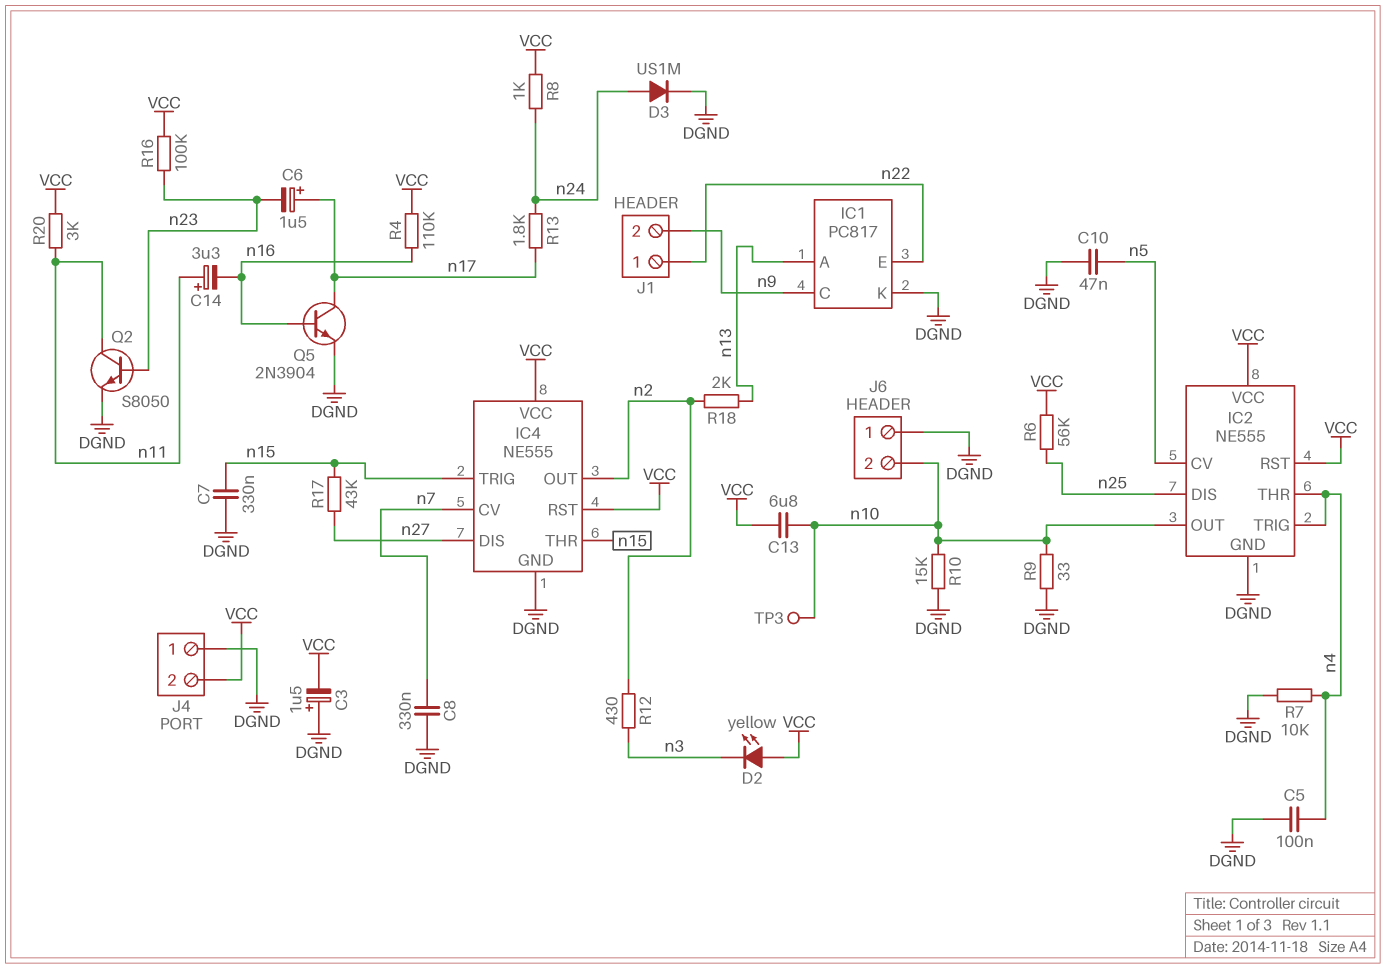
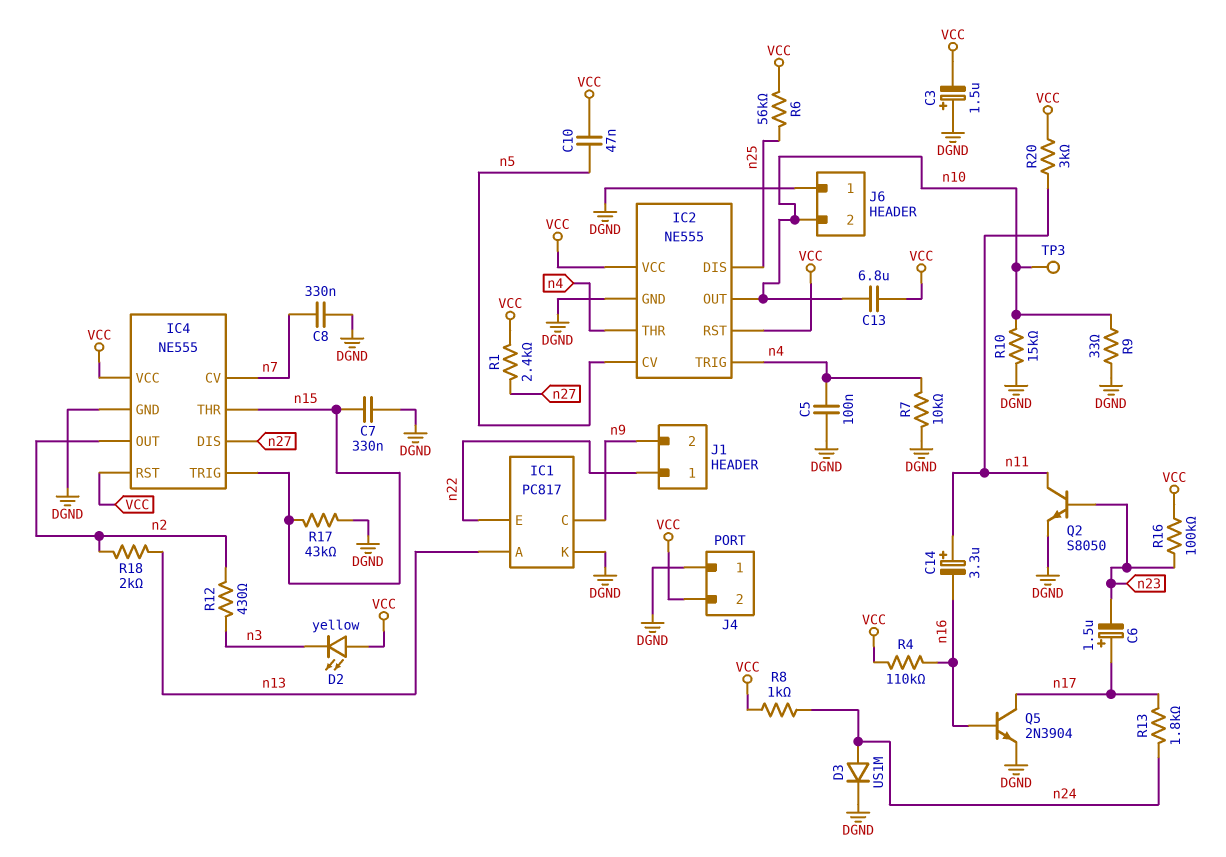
C10: 47nF (DGND, n5) -> 47nF (VCC, n5)
R1: none -> 2.4k (VCC, n27)
R17: 43k (n15, n27) -> 43k (DGND, n15)

